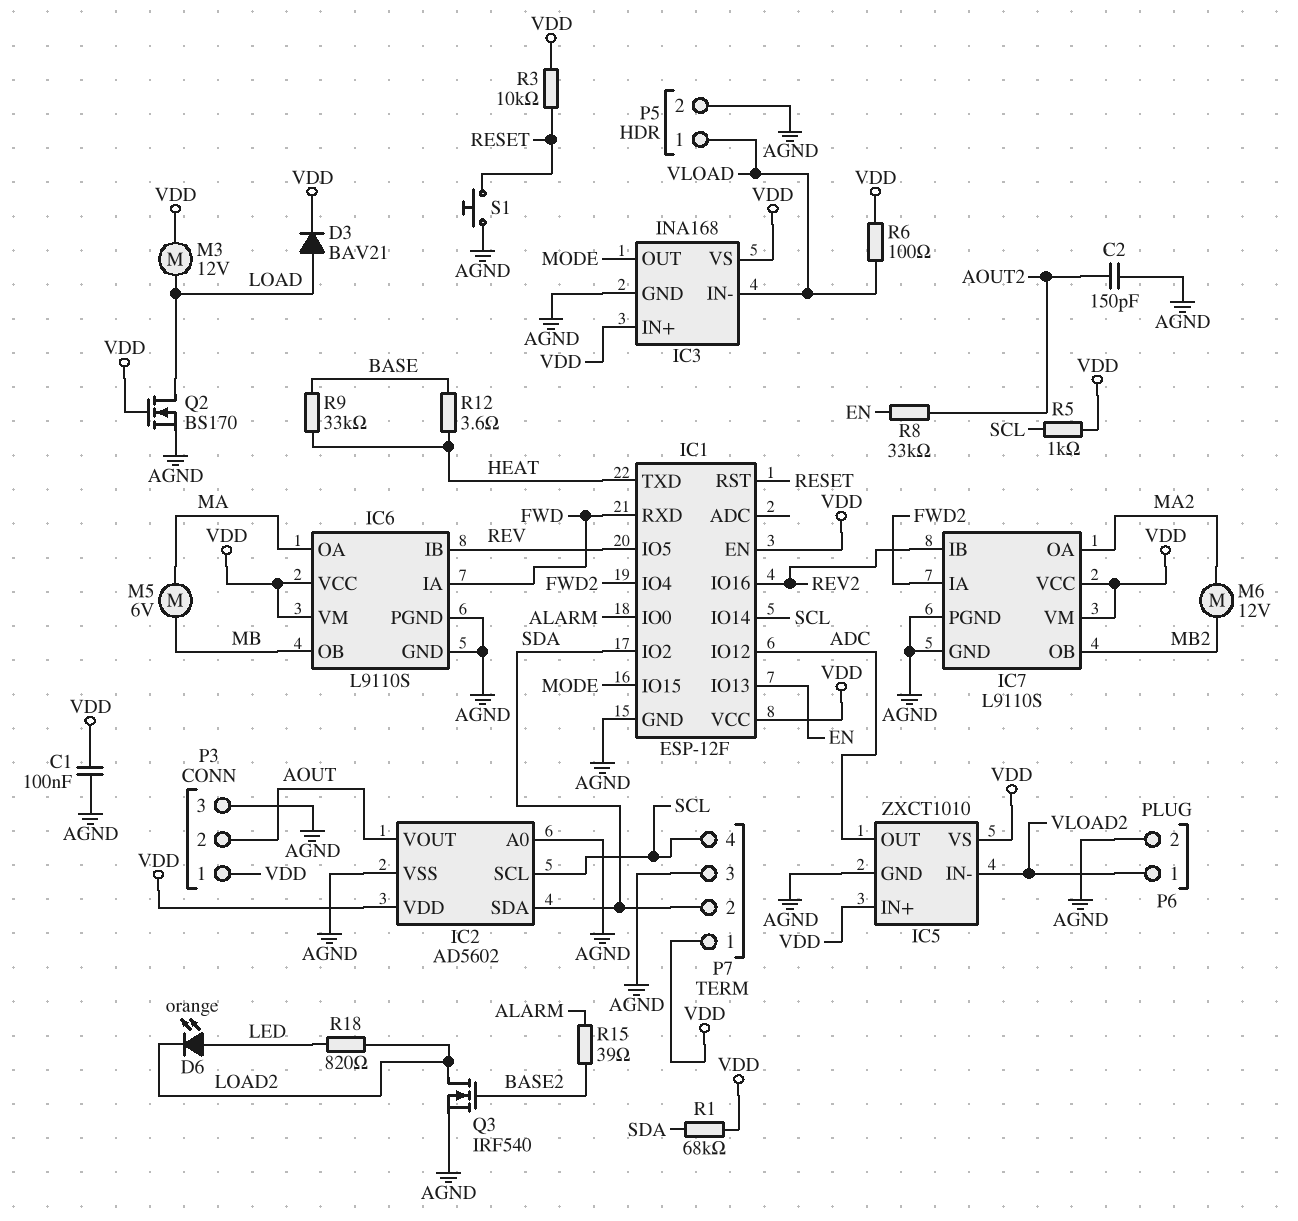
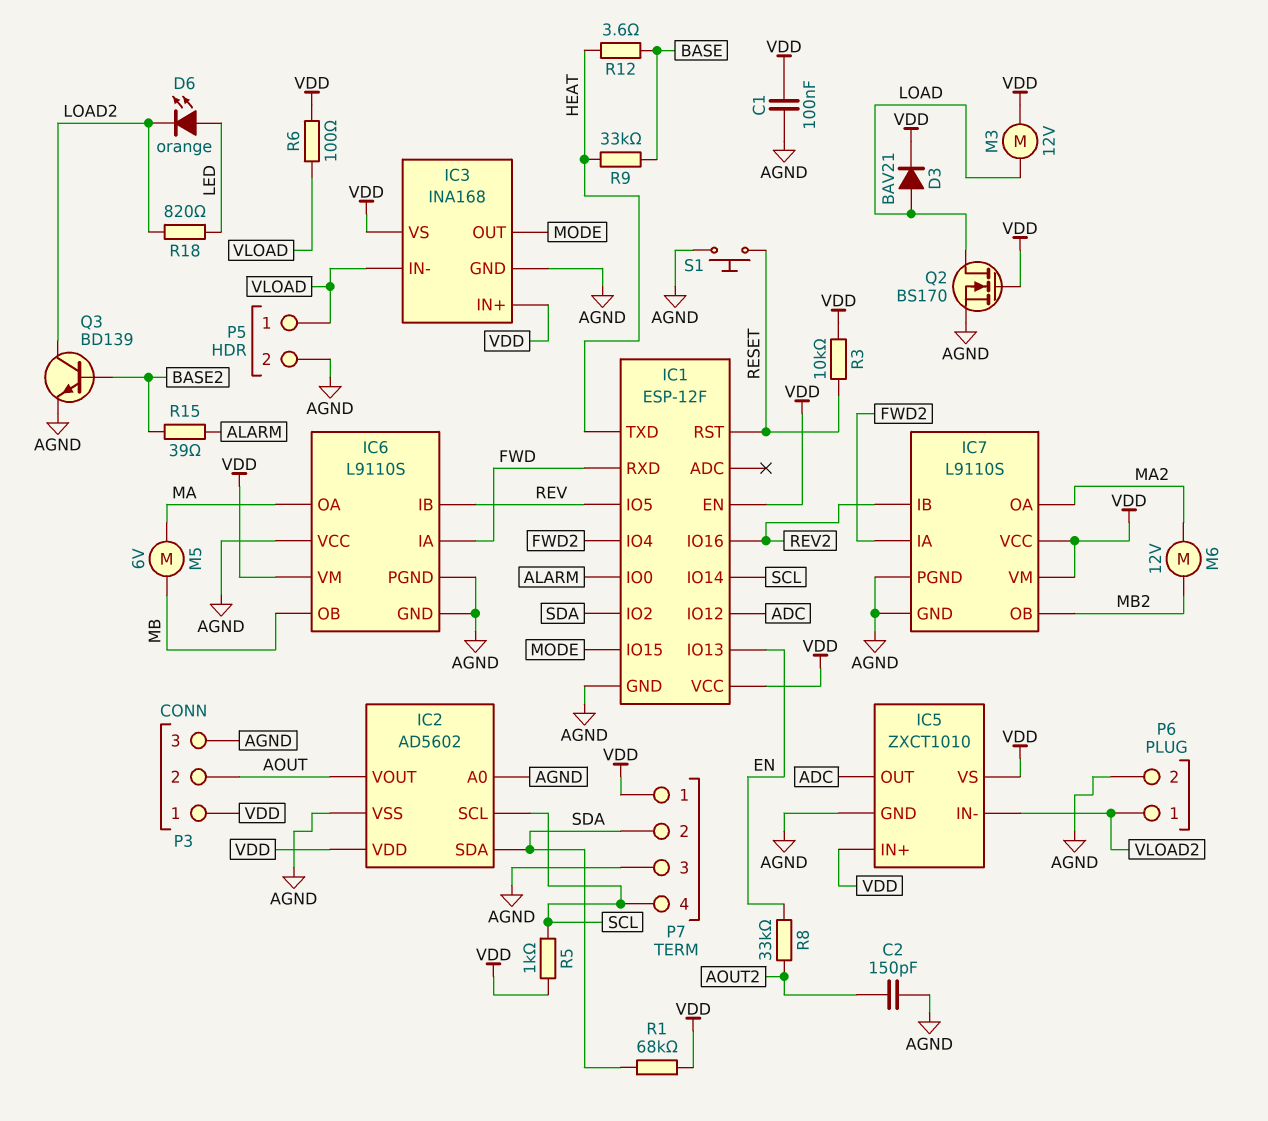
IC6 pin VCC: VDD -> AGND
Q3: NMOS IRF540 (G BASE2, D LOAD2, S AGND) -> NPN BD139 (B BASE2, C LOAD2, E AGND)

